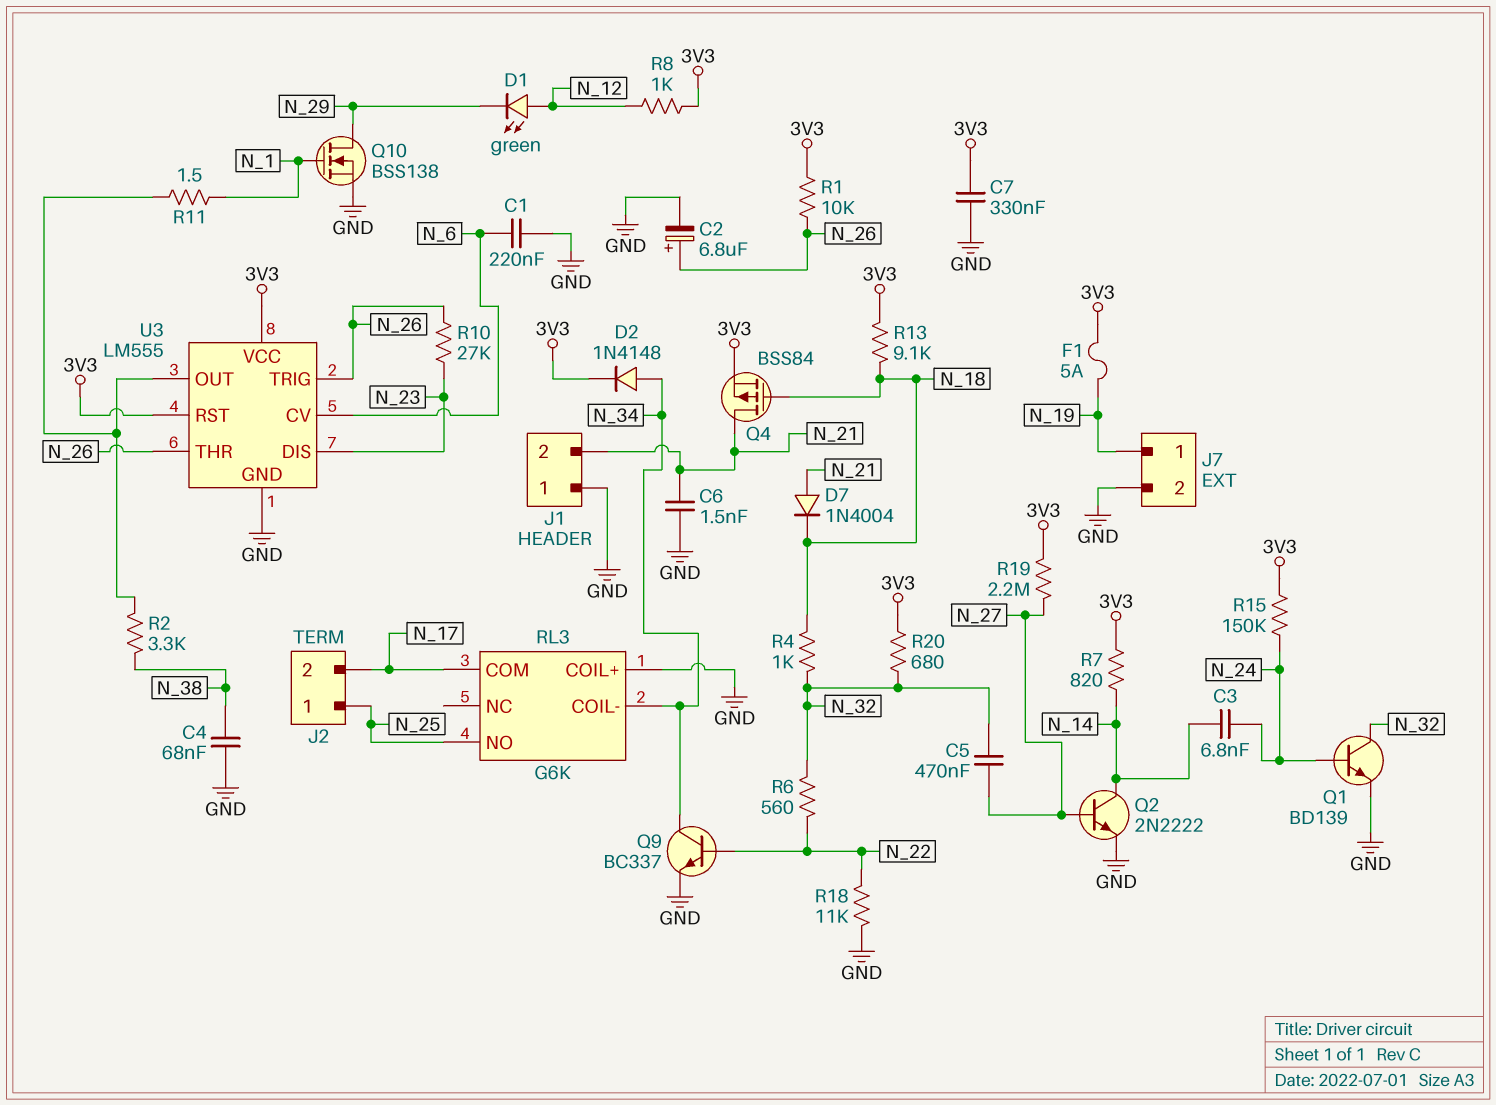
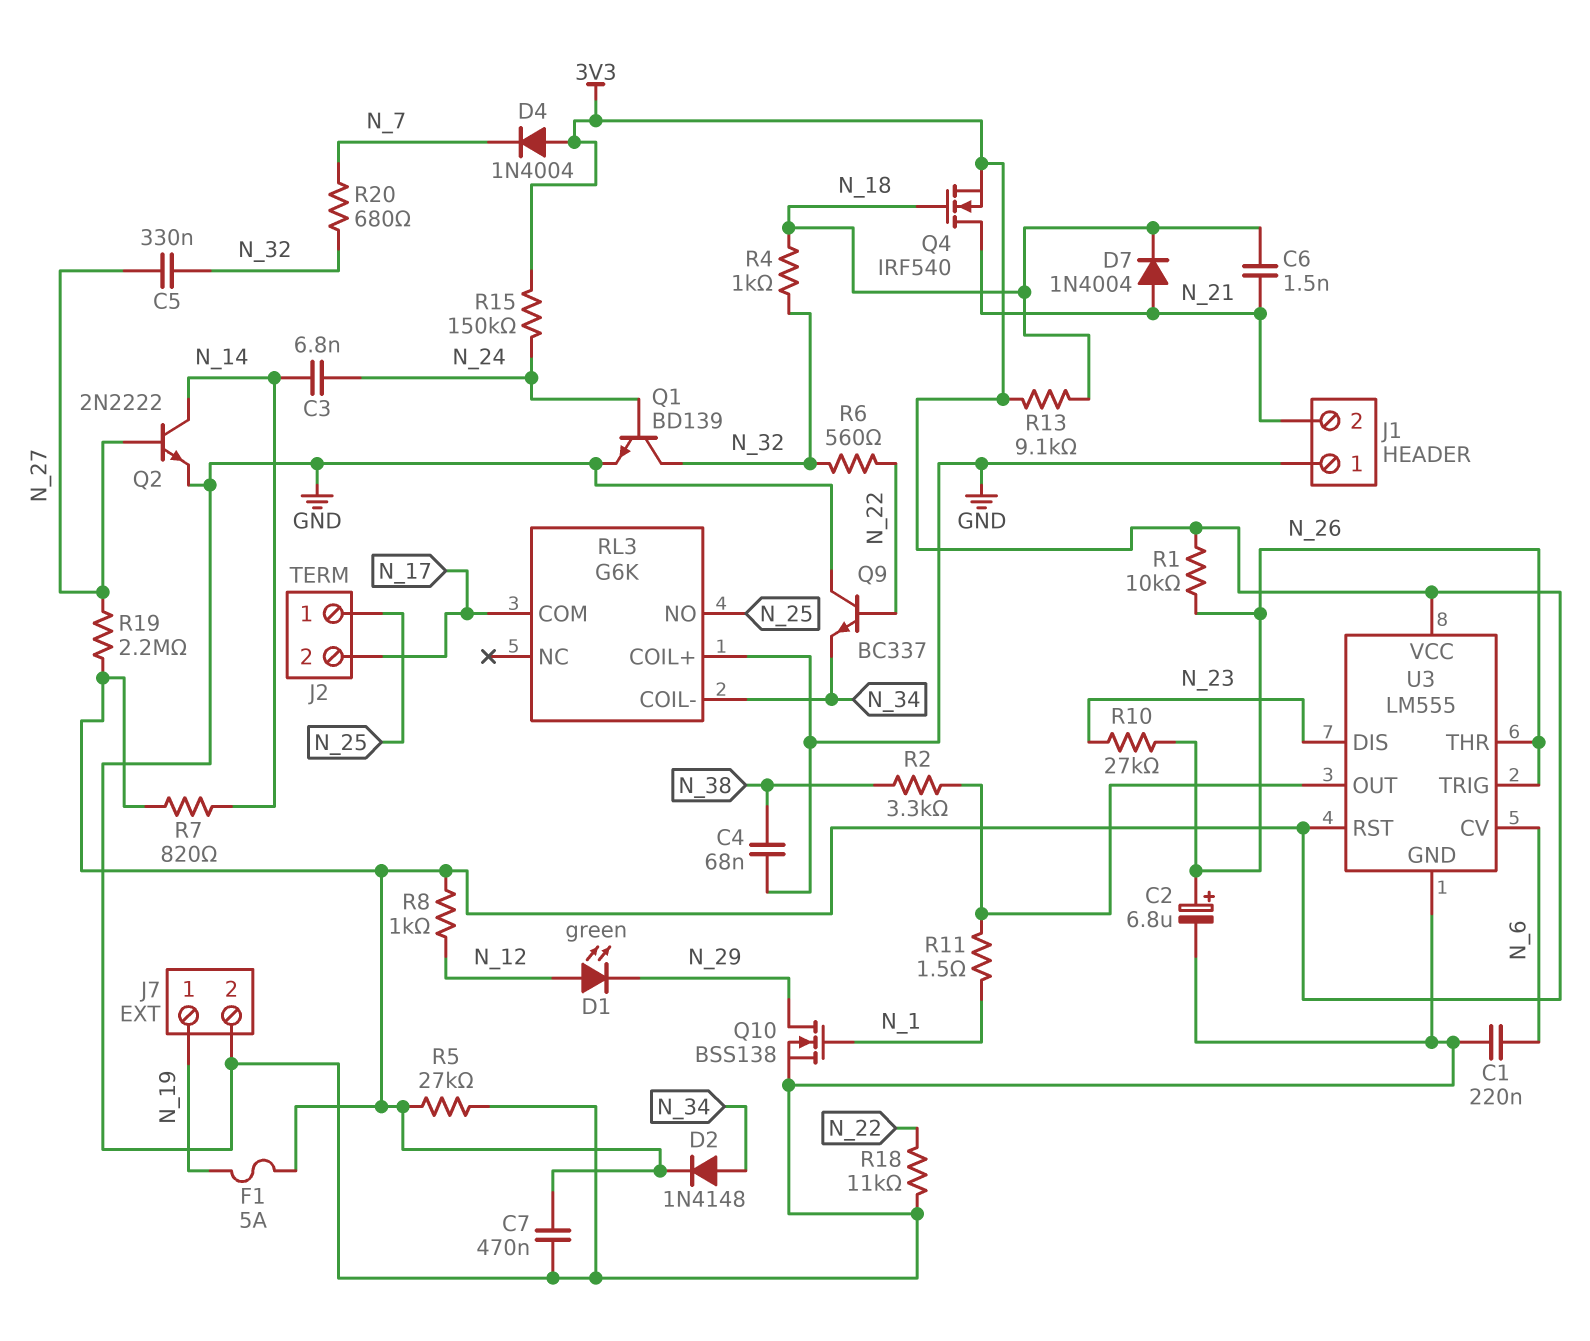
C5: 470nF (N_27, N_32) -> 330nF (N_27, N_32)
C6: 1.5nF (GND, N_21) -> 1.5nF (N_18, N_21)
C7: 330nF (3V3, GND) -> 470nF (3V3, GND)
D4: none -> diode 1N4004 (A 3V3, K N_7)
Q4: PMOS BSS84 (G N_18, D N_21, S 3V3) -> NMOS IRF540 (G N_18, D N_21, S 3V3)
Q9: NPN BC337 (B N_22, C N_34, E GND) -> NPN BC337 (B N_22, C GND, E N_34)
R5: none -> 27k (3V3, GND)
R20: 680 (3V3, N_32) -> 680 (N_7, N_32)

